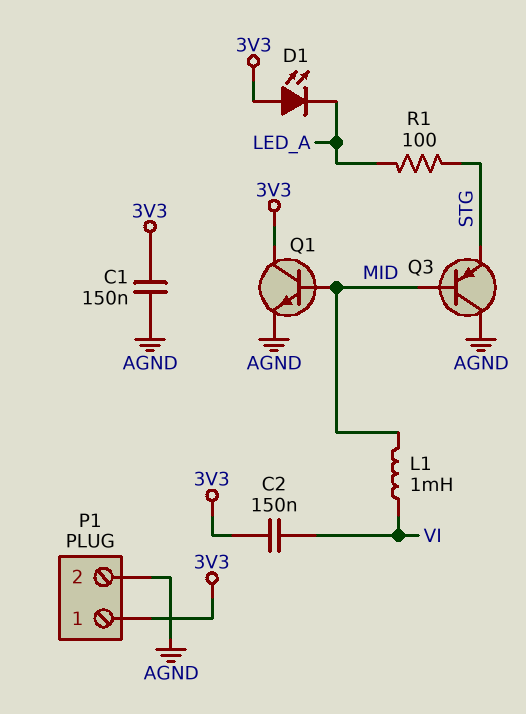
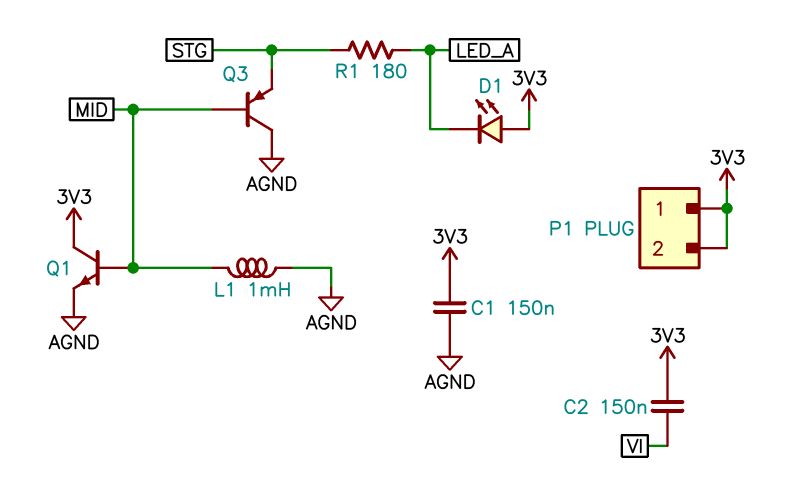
L1: 1mH (MID, VI) -> 1mH (AGND, MID)
P1 pin 2: AGND -> 3V3
R1: 100 (LED_A, STG) -> 180 (LED_A, STG)

